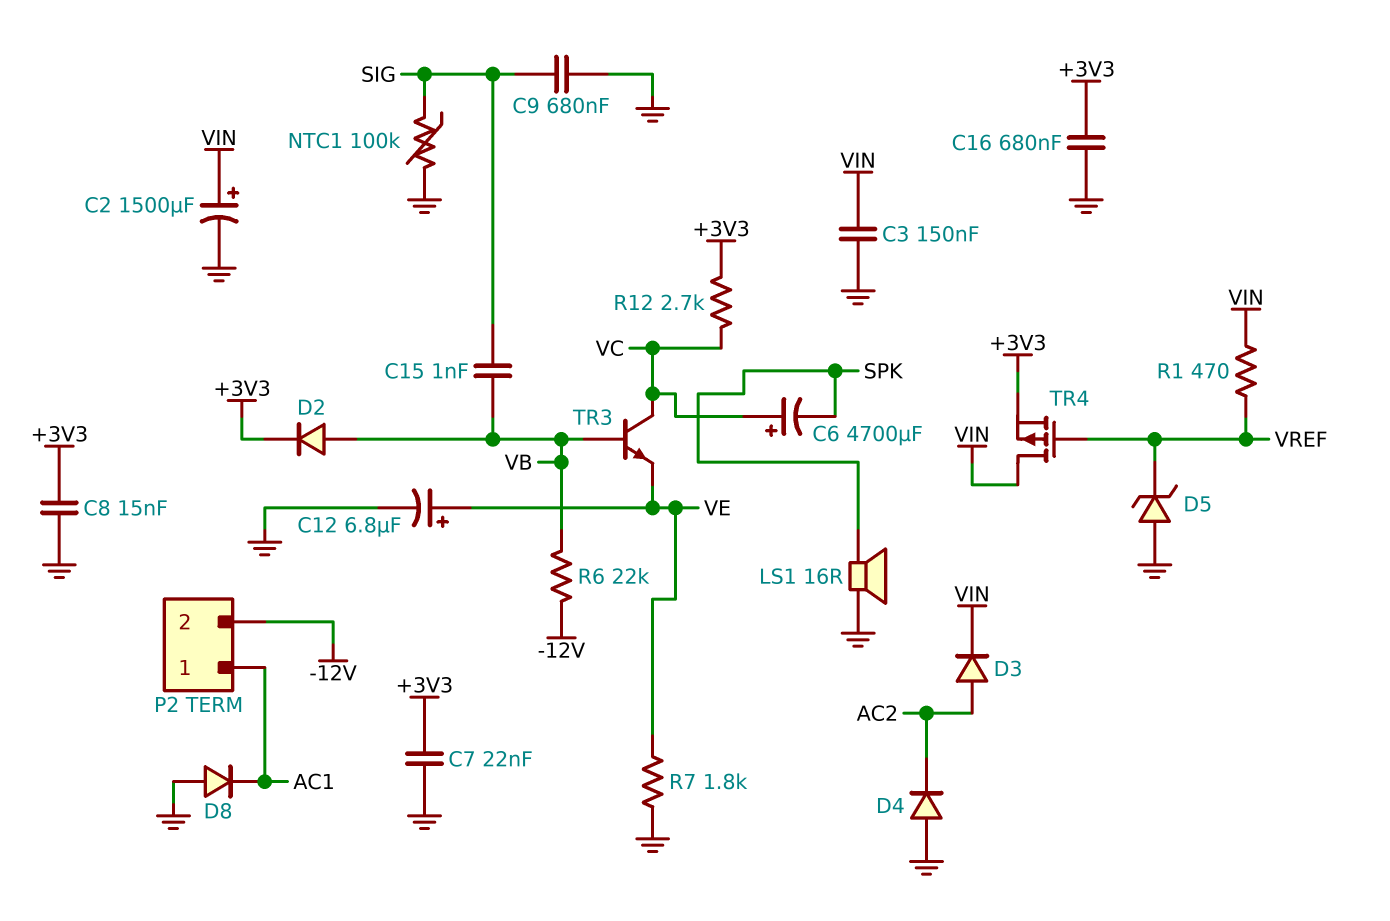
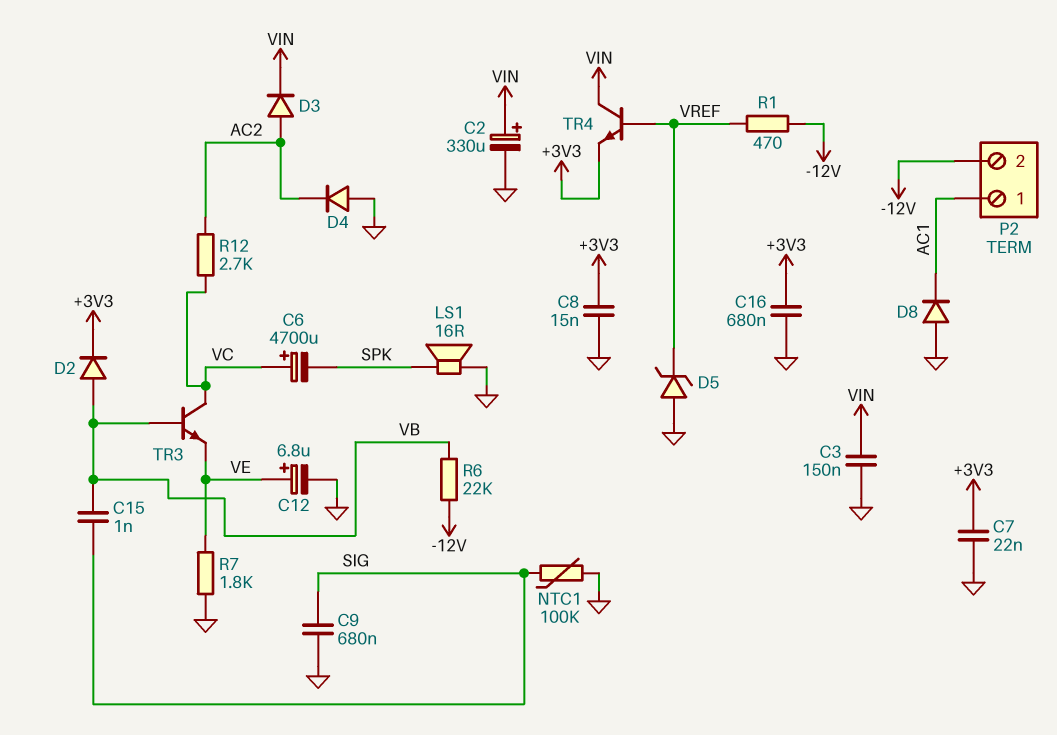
C2: 1500uF (plus VIN, minus GND) -> 330uF (plus VIN, minus GND)
R1: 470 (VIN, VREF) -> 470 (-12V, VREF)
R12: 2.7k (+3V3, VC) -> 2.7k (AC2, VC)
TR4: PMOS (G VREF, D VIN, S +3V3) -> NPN (B VREF, C VIN, E +3V3)

